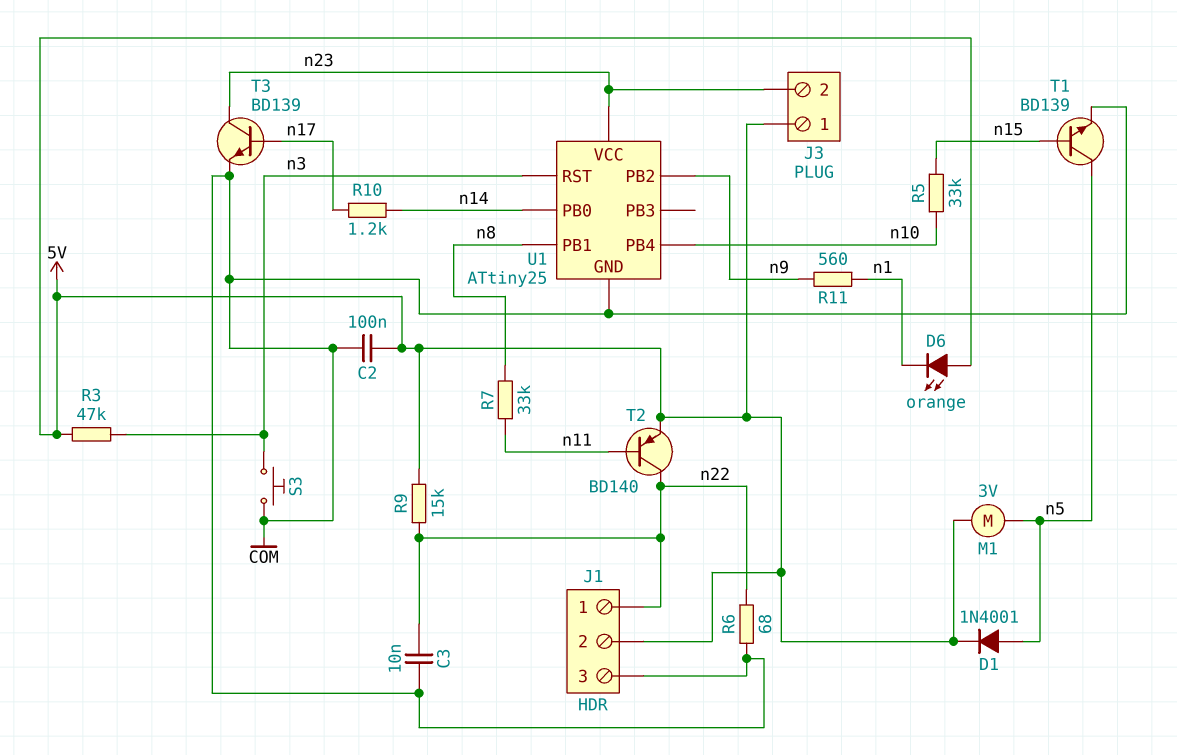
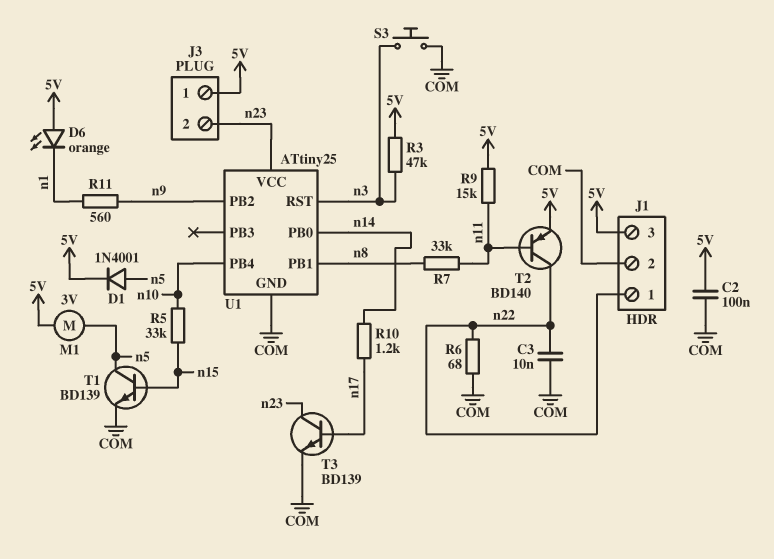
J1 pin 2: 5V -> COM
J1 pin 3: COM -> 5V
R9: 15k (5V, n22) -> 15k (5V, n11)

